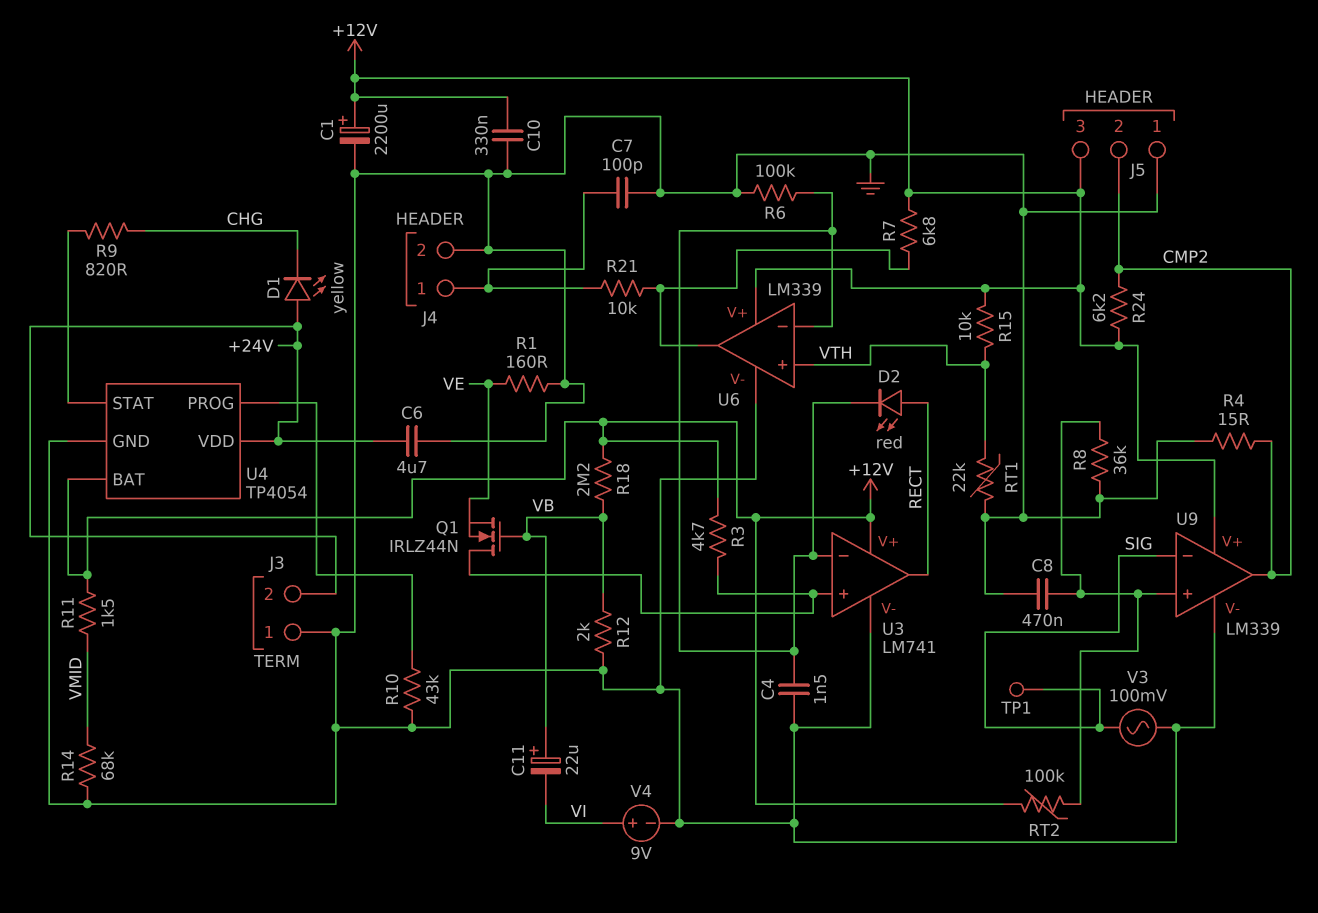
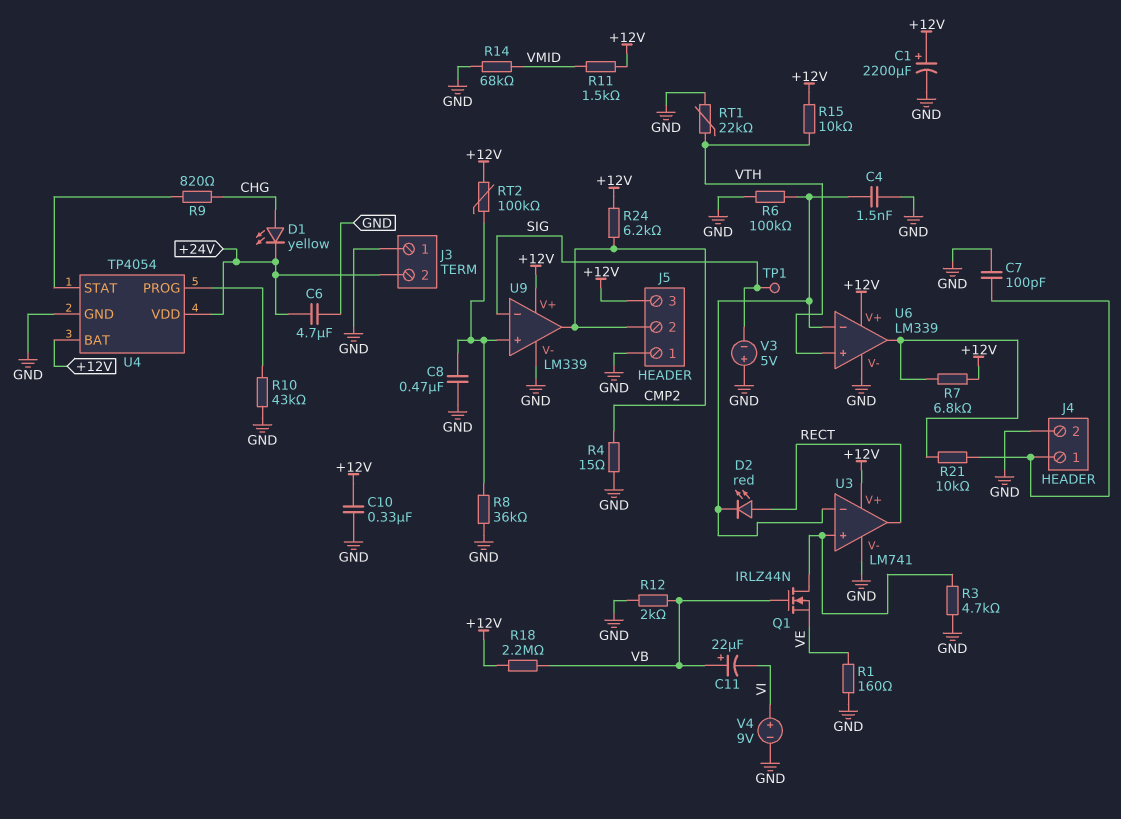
D1: LED yellow (A +24V, K CHG) -> LED yellow (A CHG, K +24V)
R3: 4.7k (+12V, U3/in+) -> 4.7k (GND, U3/in+)
V3: AC 100mV (GND, SIG) -> 5V (plus GND, minus SIG)

